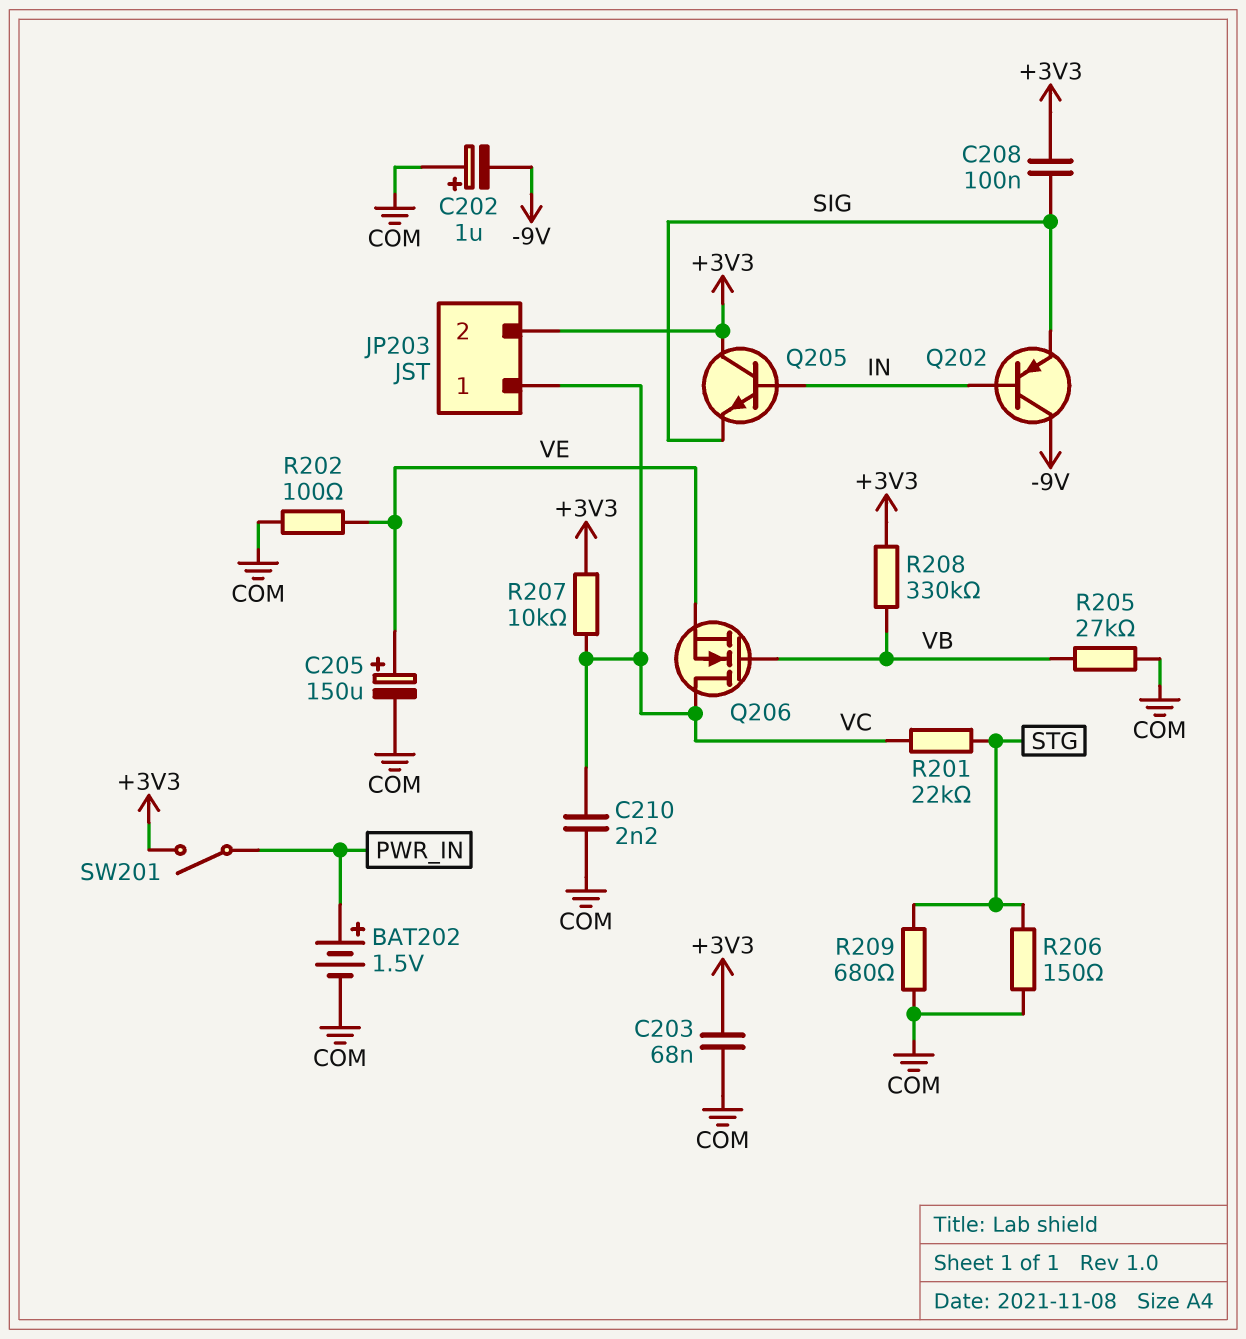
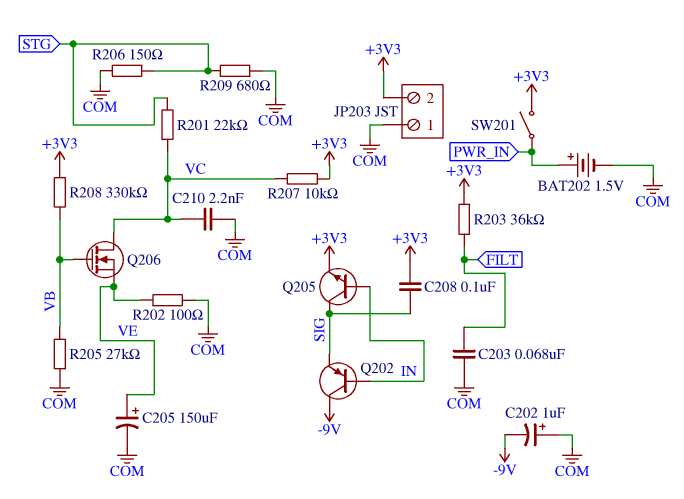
C203: 68nF (+3V3, COM) -> 68nF (COM, FILT)
JP203 pin 1: VC -> COM
Q205: NPN (B IN, C +3V3, E SIG) -> NPN (B IN, C SIG, E +3V3)
R203: none -> 36k (+3V3, FILT)

